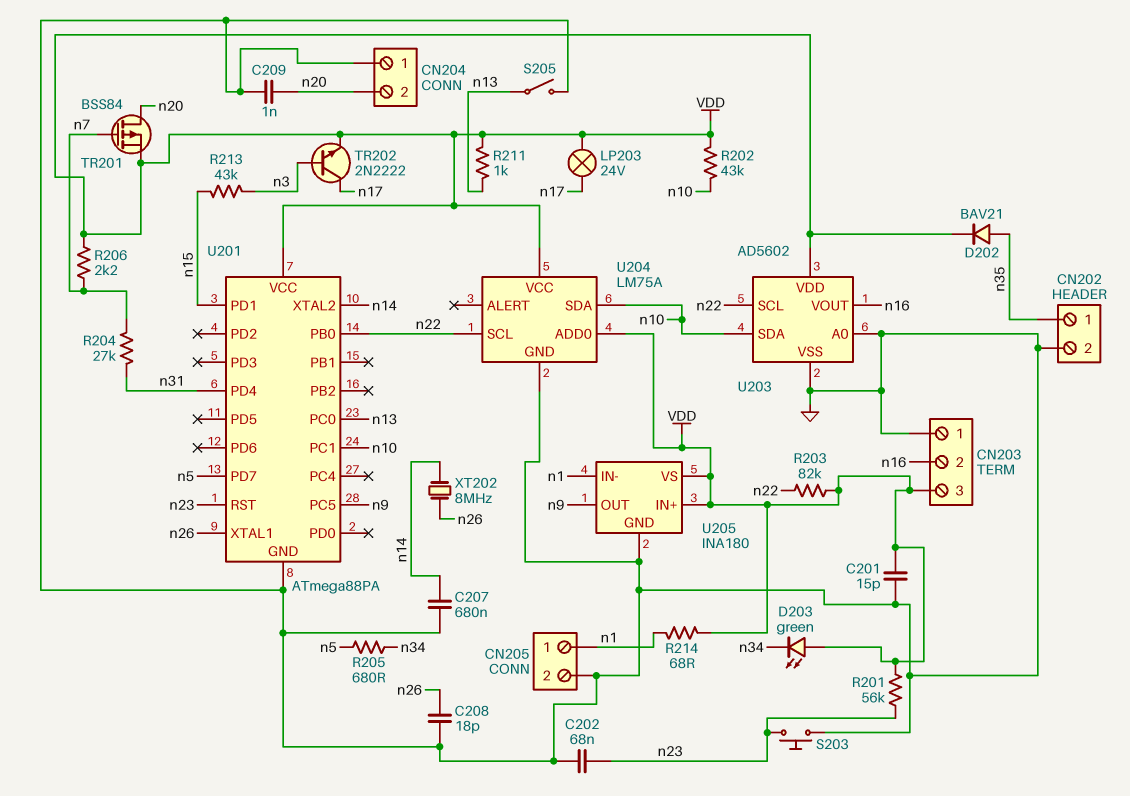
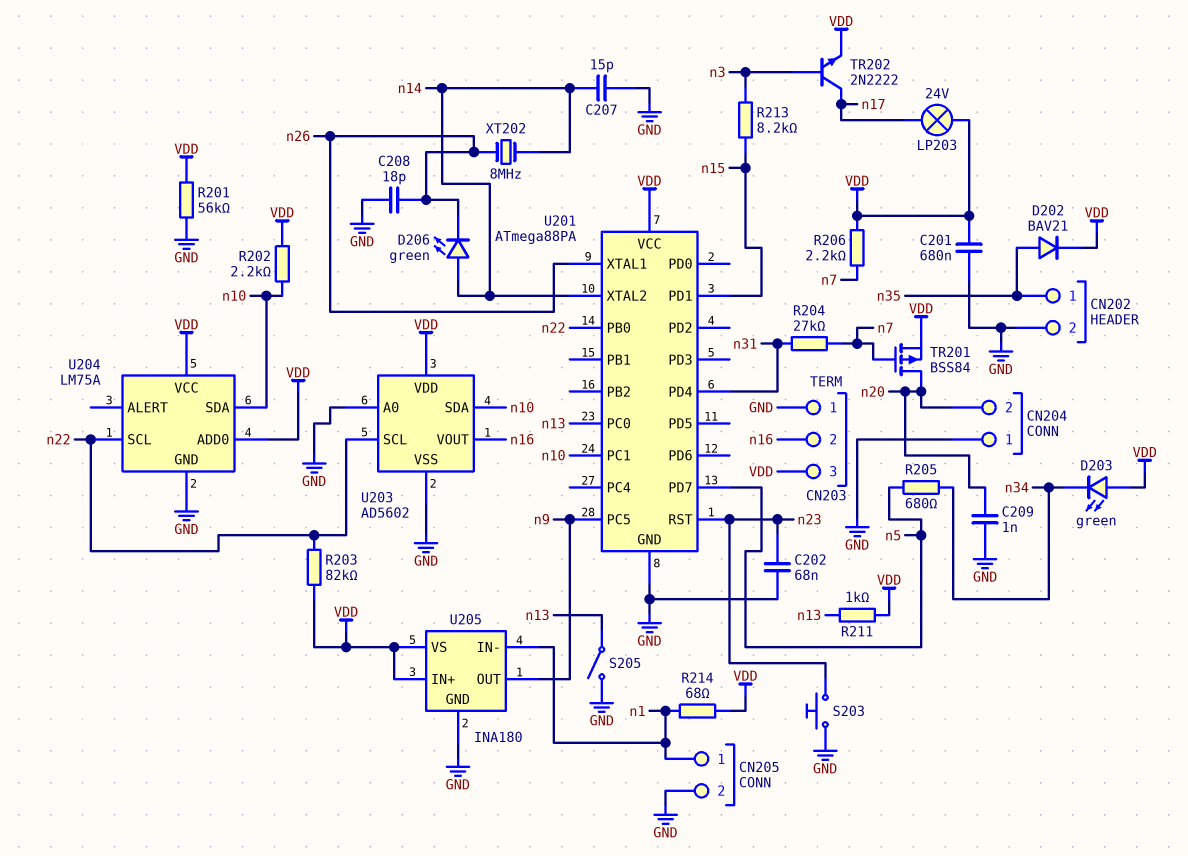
C201: 15pF (GND, VDD) -> 680nF (GND, VDD)
C207: 680nF (GND, n14) -> 15pF (GND, n14)
D206: none -> LED green (A n14, K n26)
R201: 56k (VDD, n23) -> 56k (GND, VDD)
R202: 43k (VDD, n10) -> 2.2k (VDD, n10)
R213: 43k (n3, n15) -> 8.2k (n3, n15)

